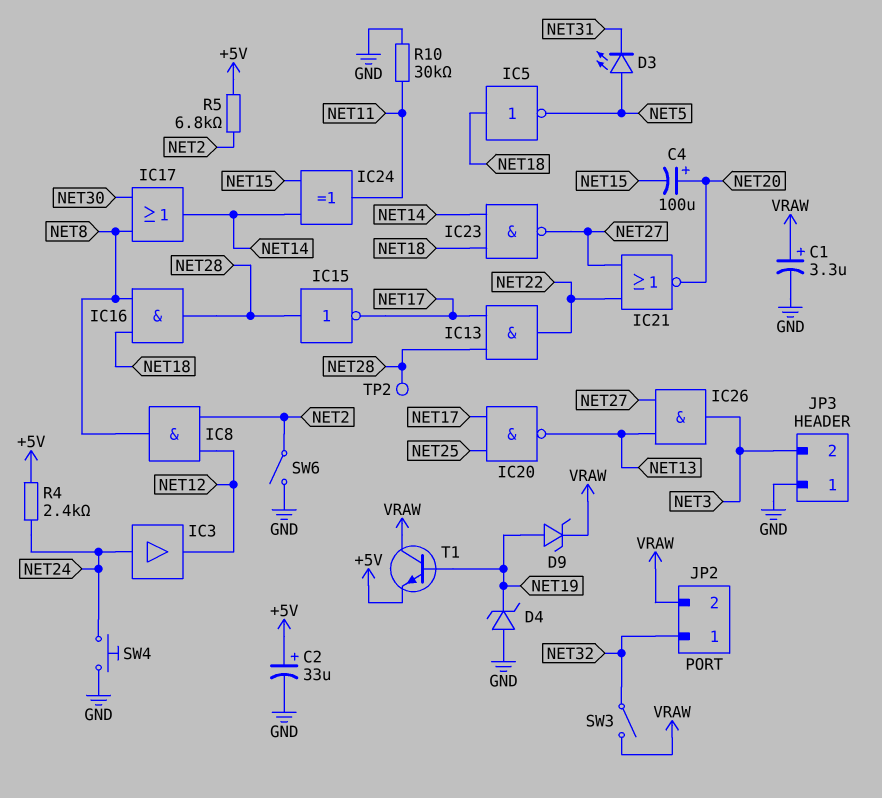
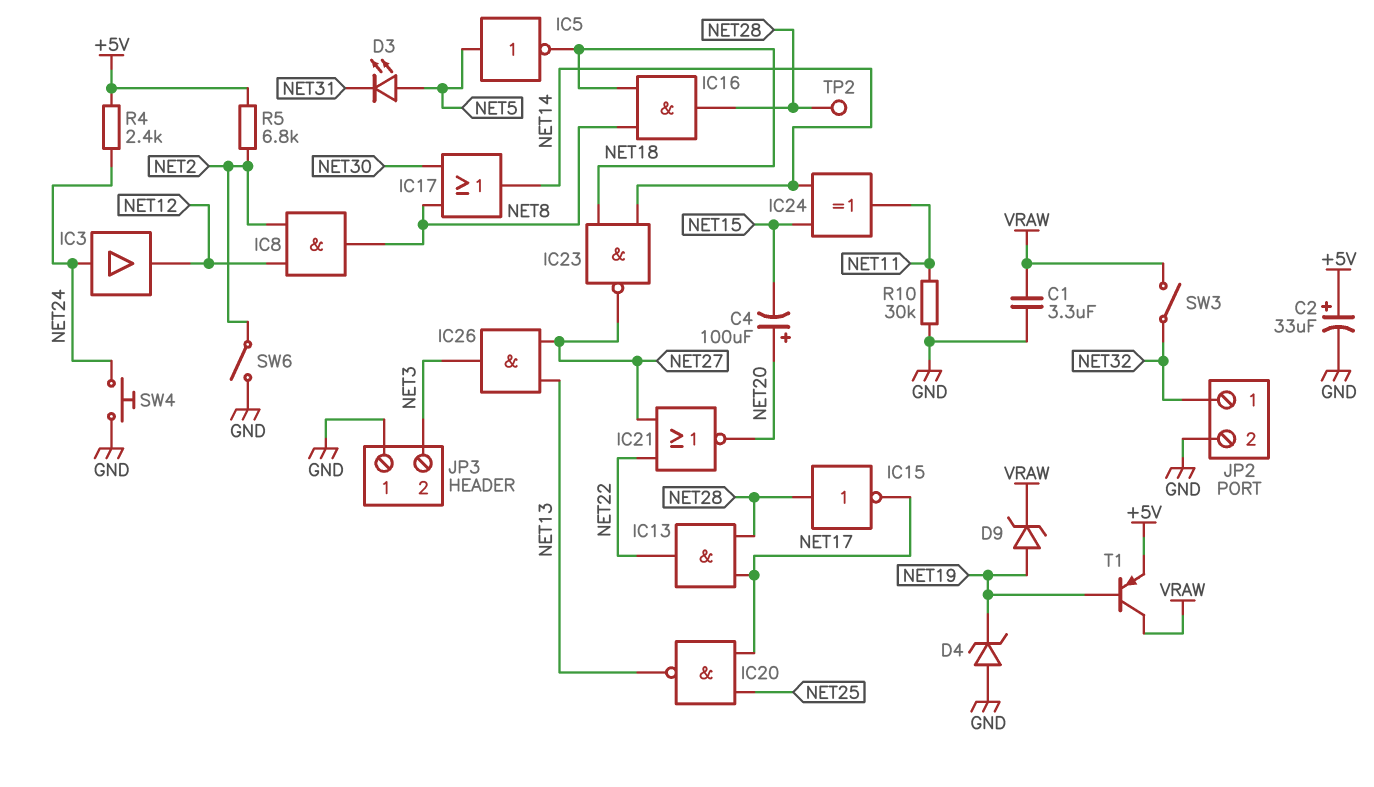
C1: 3.3uF (plus VRAW, minus GND) -> 3.3uF (GND, VRAW)
IC5: NOT (in NET18, out NET5) -> NOT (in NET5, out NET18)
JP2 pin 2: VRAW -> GND
T1: NPN (B NET19, C VRAW, E +5V) -> PNP (B NET19, C VRAW, E +5V)

